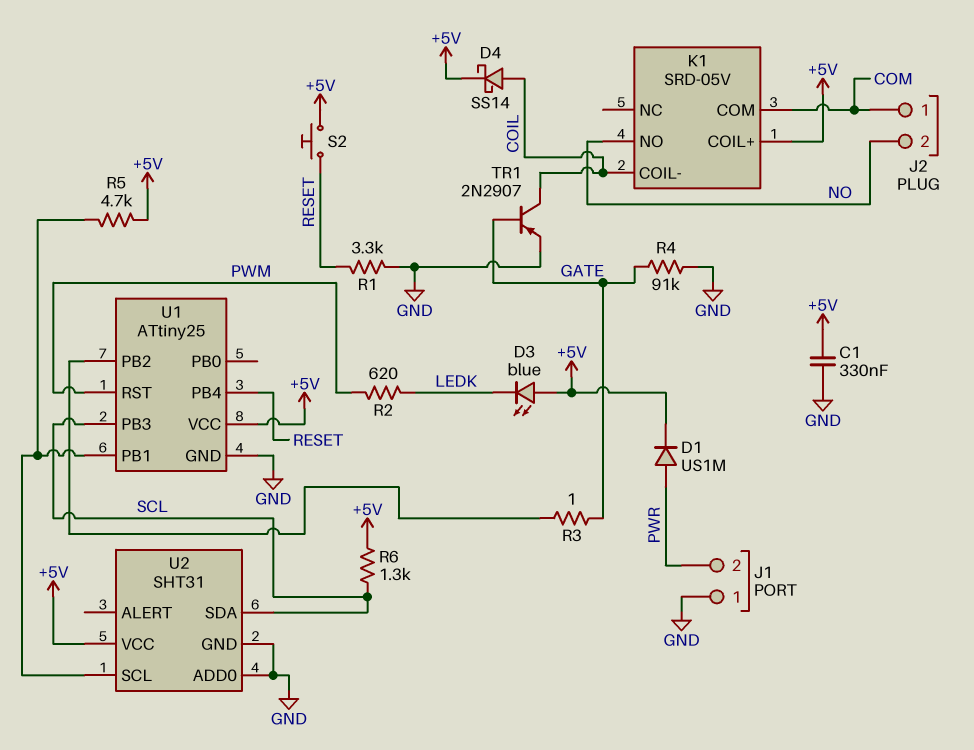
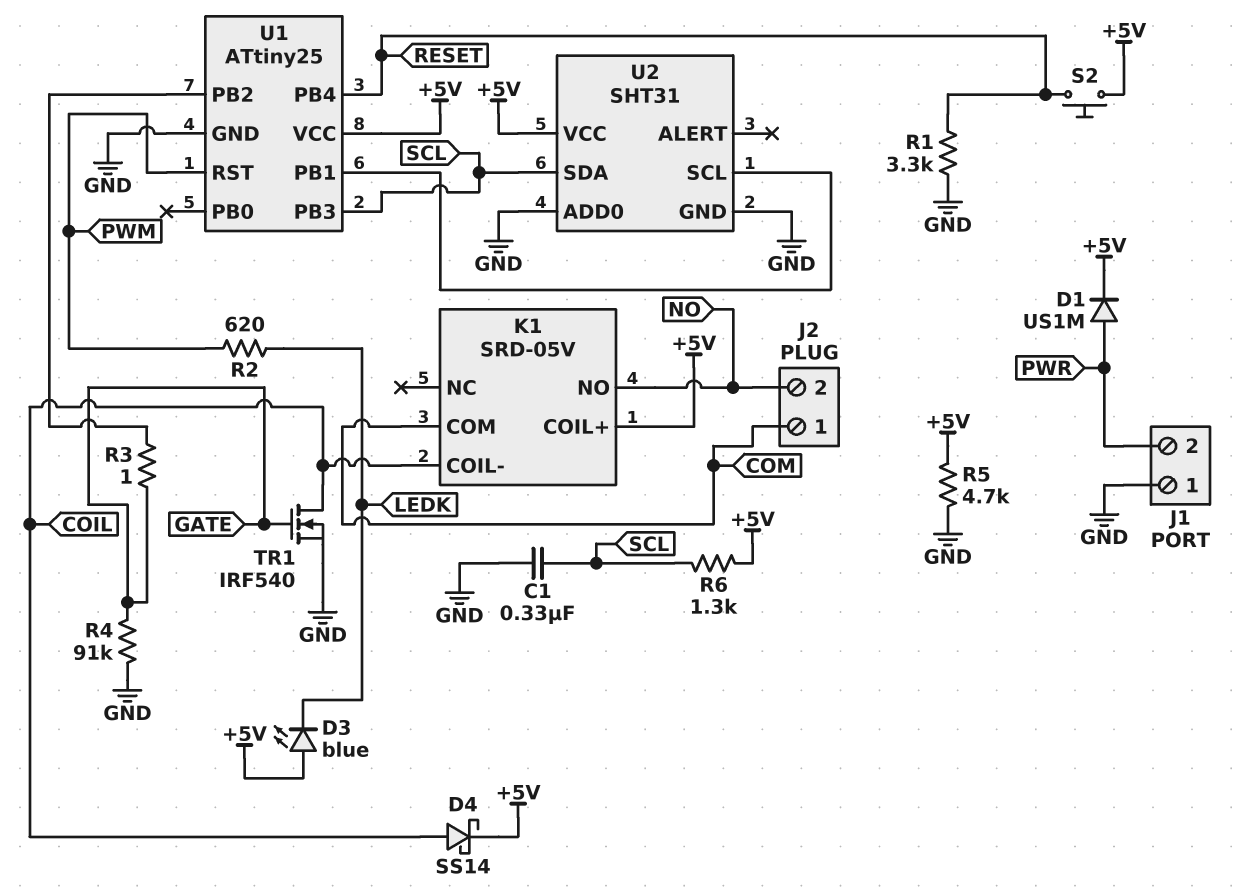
C1: 330nF (+5V, GND) -> 330nF (GND, SCL)
R5: 4.7k (+5V, U1/PB1) -> 4.7k (+5V, GND)
TR1: PNP 2N2907 (B GATE, C COIL, E GND) -> NMOS IRF540 (G GATE, D COIL, S GND)

